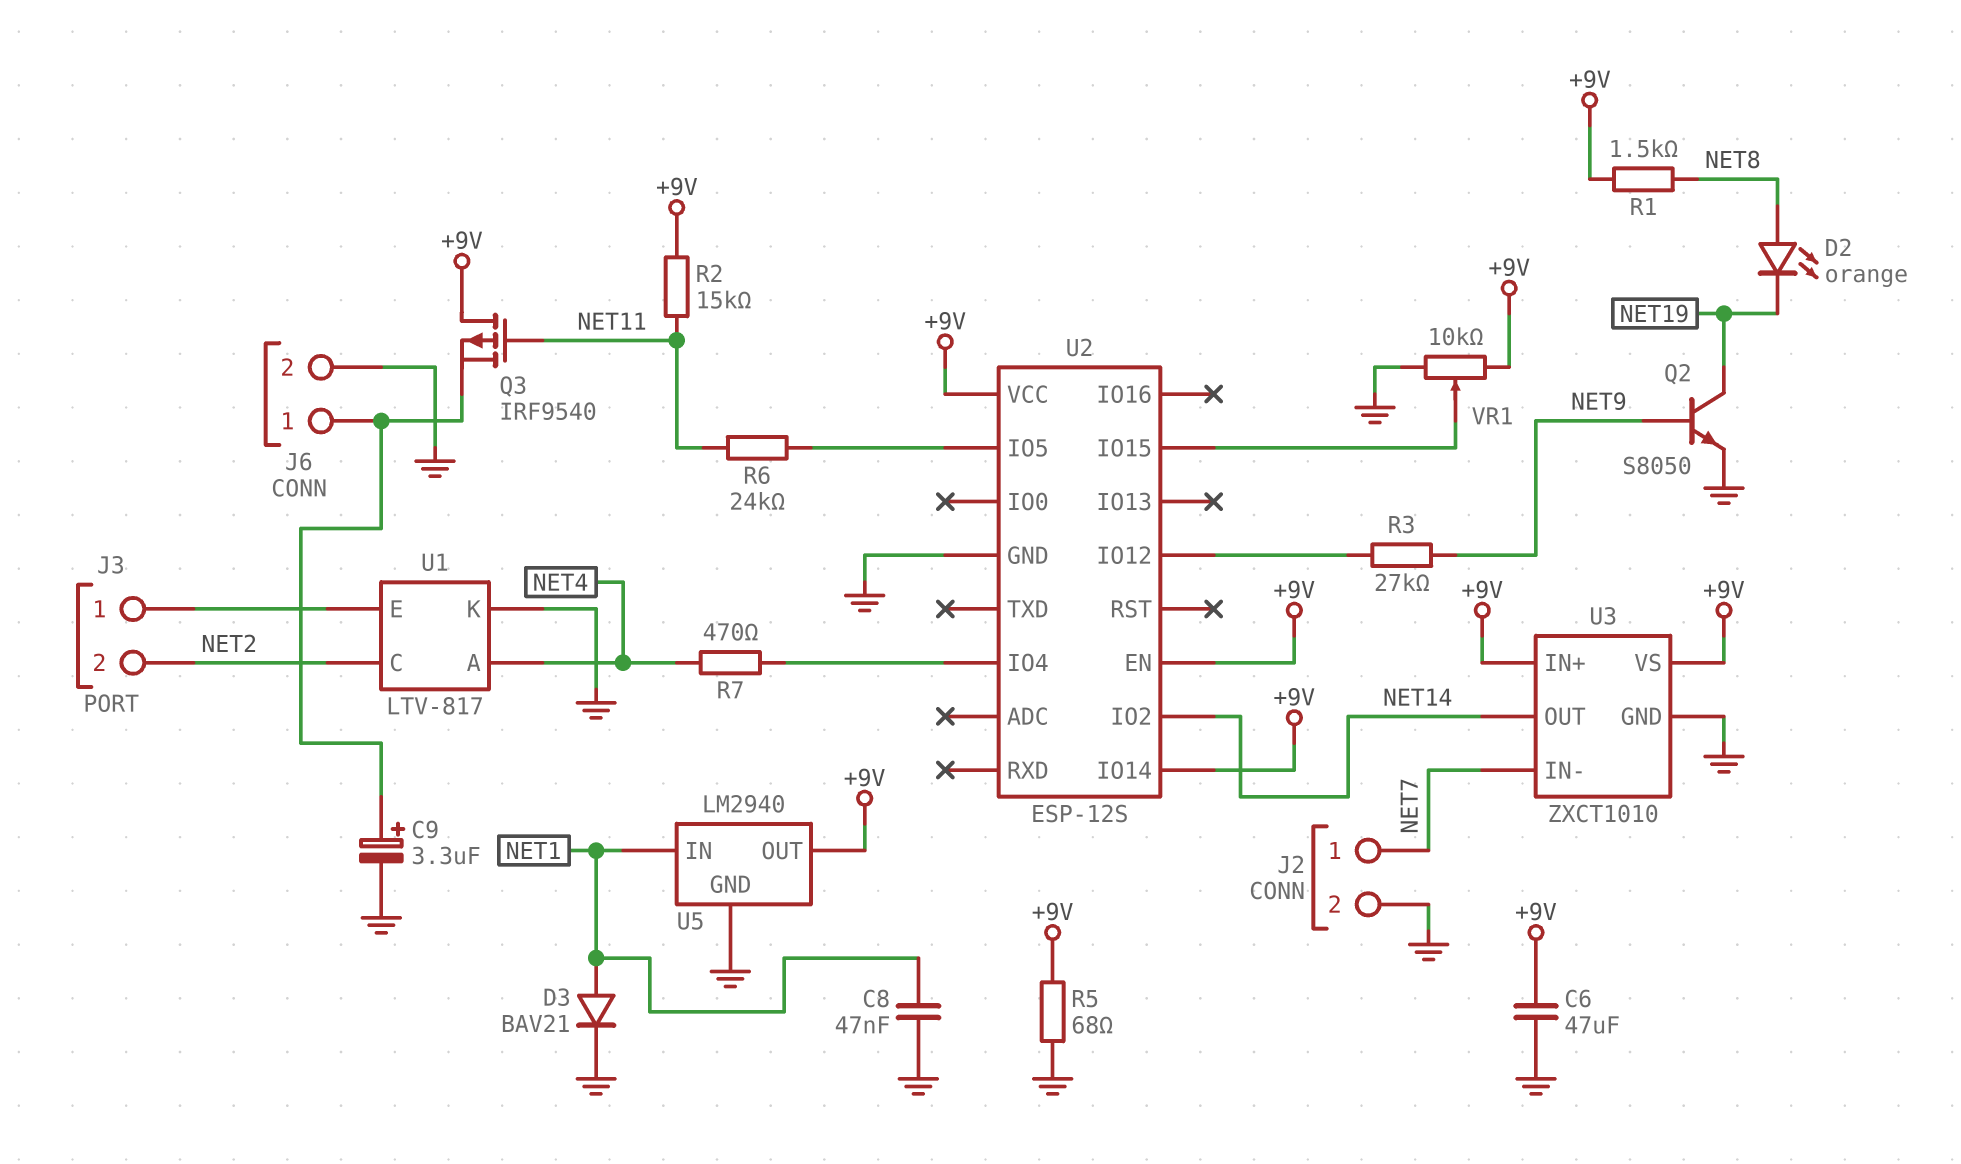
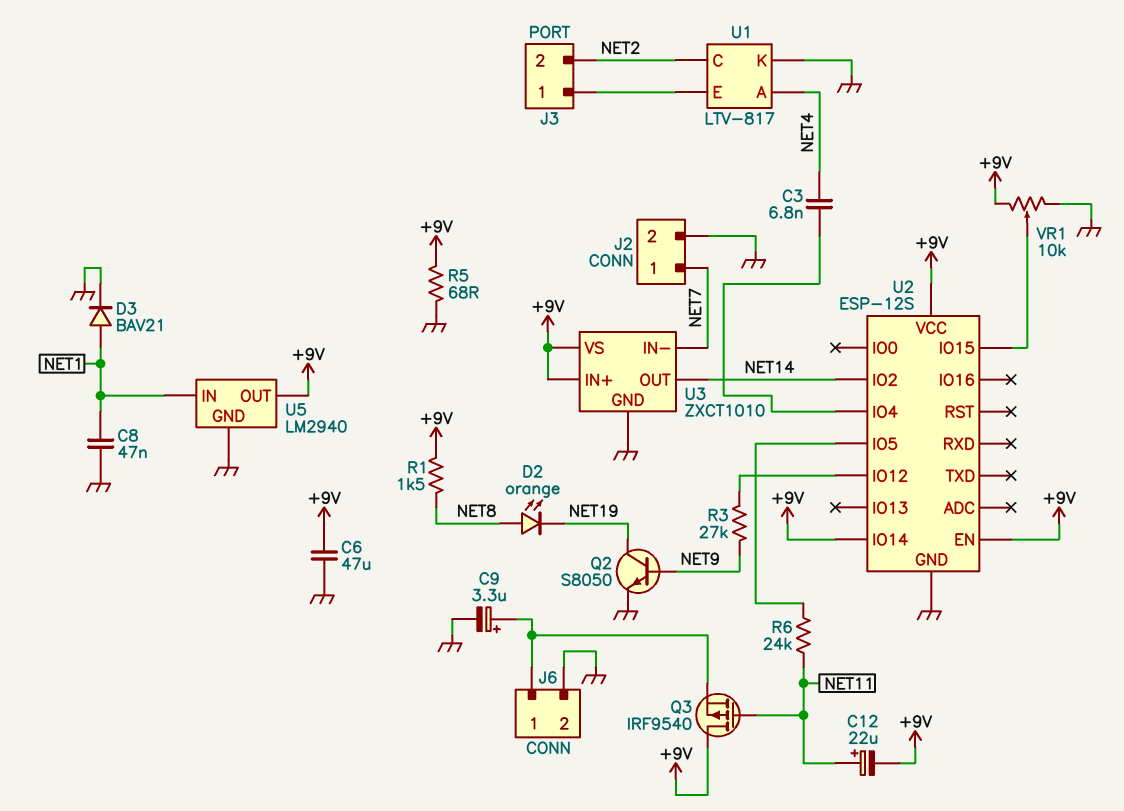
C3: none -> 6.8nF (NET4, U2/IO4)
C12: none -> 22uF (plus NET11, minus +9V)
R2: 15k (+9V, NET11) -> none
R7: 470 (NET4, U2/IO4) -> none

